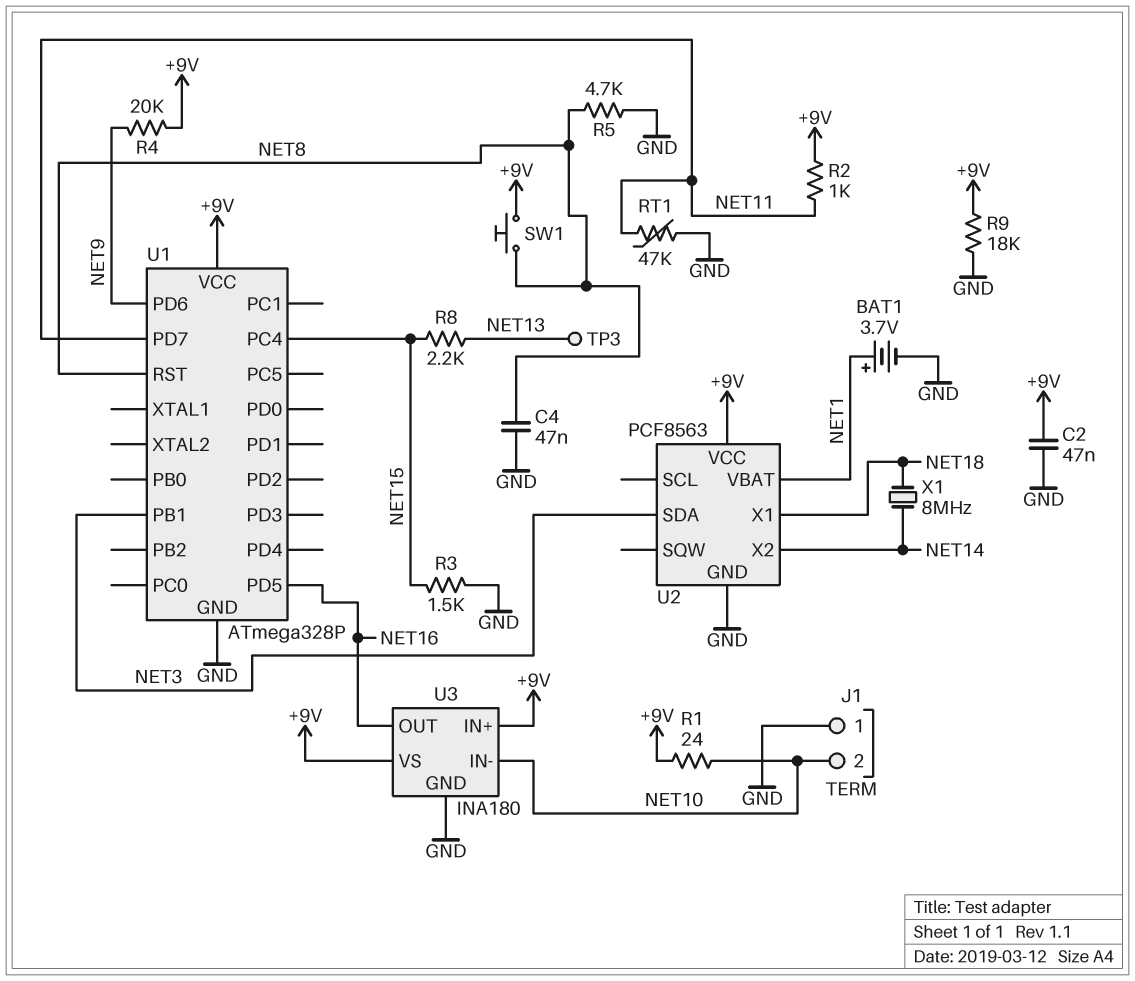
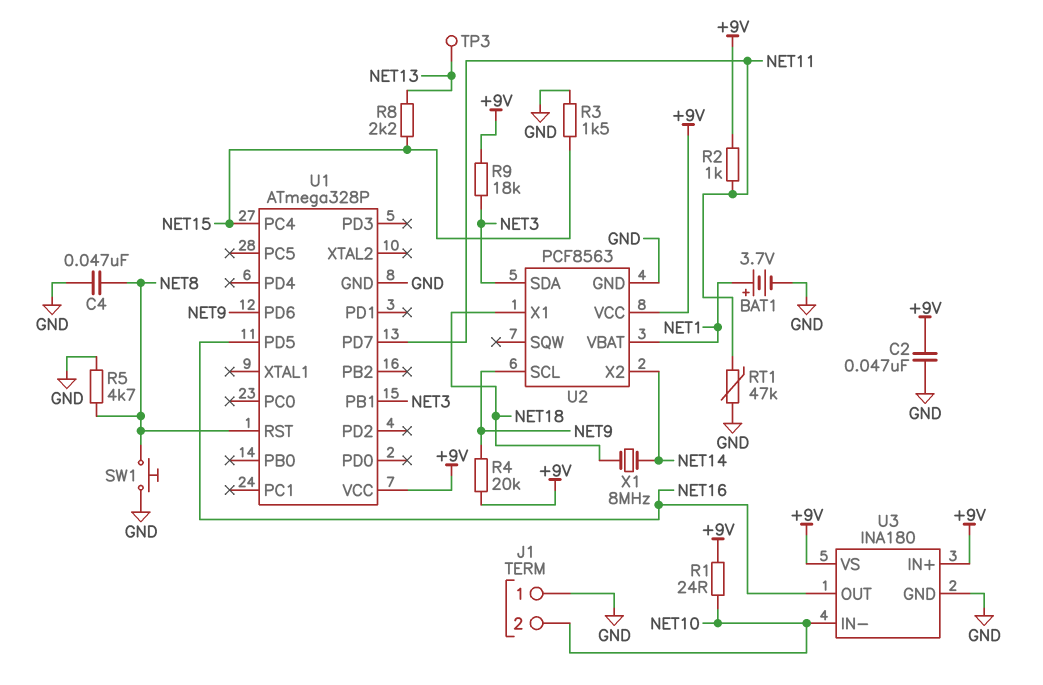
R9: 18k (+9V, GND) -> 18k (+9V, NET3)
SW1: button (+9V, NET8) -> button (GND, NET8)
U2 pin SCL: none -> NET9

